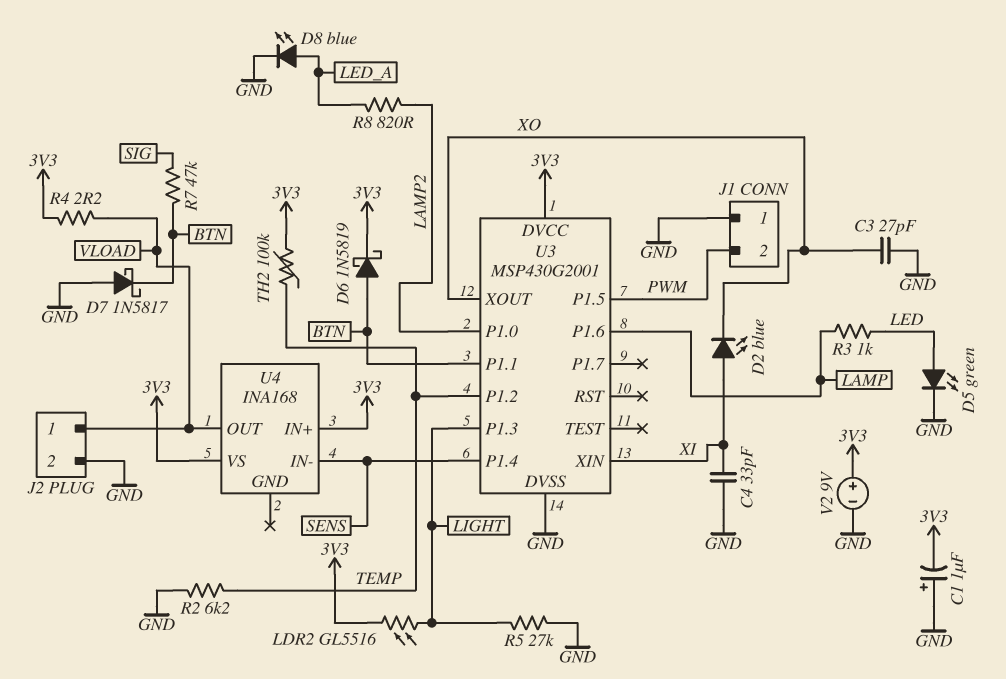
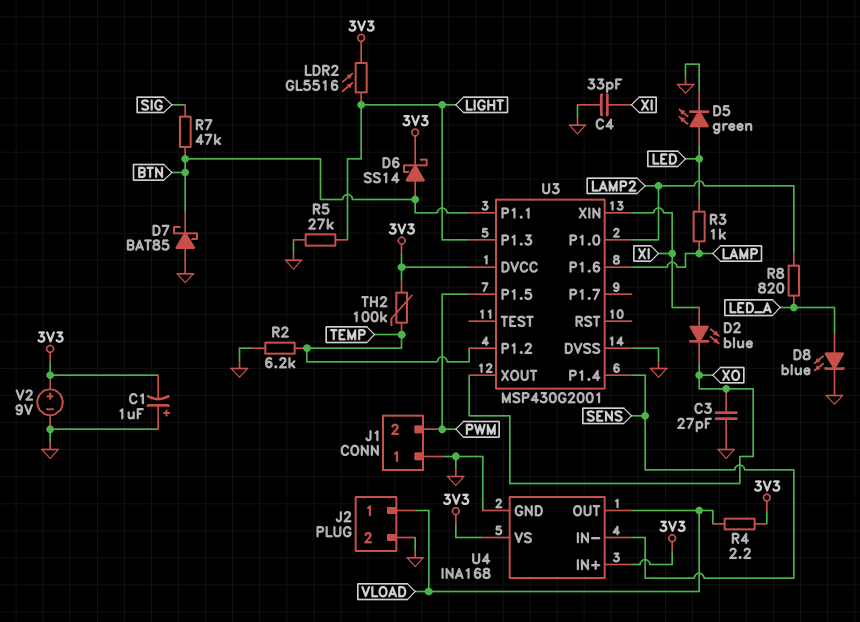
D6: schottky 1N5819 (A BTN, K 3V3) -> schottky SS14 (A BTN, K 3V3)
D7: schottky 1N5817 (A GND, K BTN) -> schottky BAT85 (A GND, K BTN)
U4 pin GND: none -> GND

